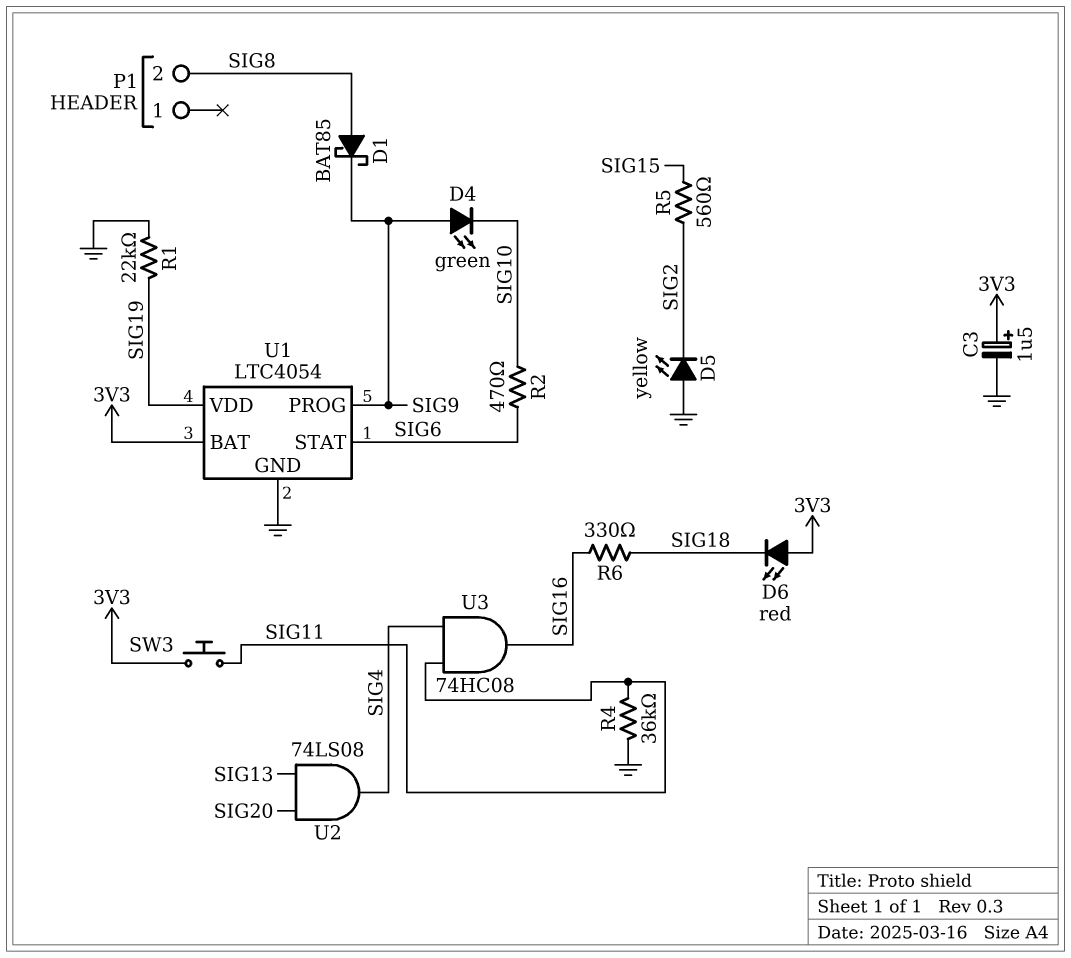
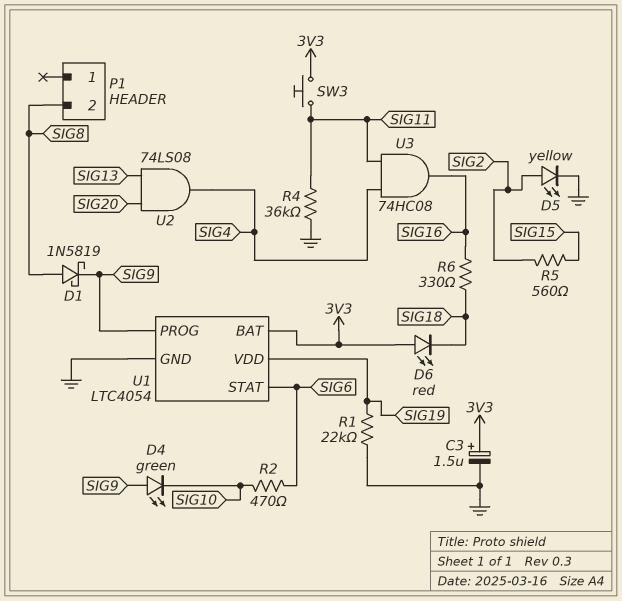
D1: schottky BAT85 (A SIG8, K SIG9) -> schottky 1N5819 (A SIG8, K SIG9)
D5: LED yellow (A GND, K SIG2) -> LED yellow (A SIG2, K GND)

